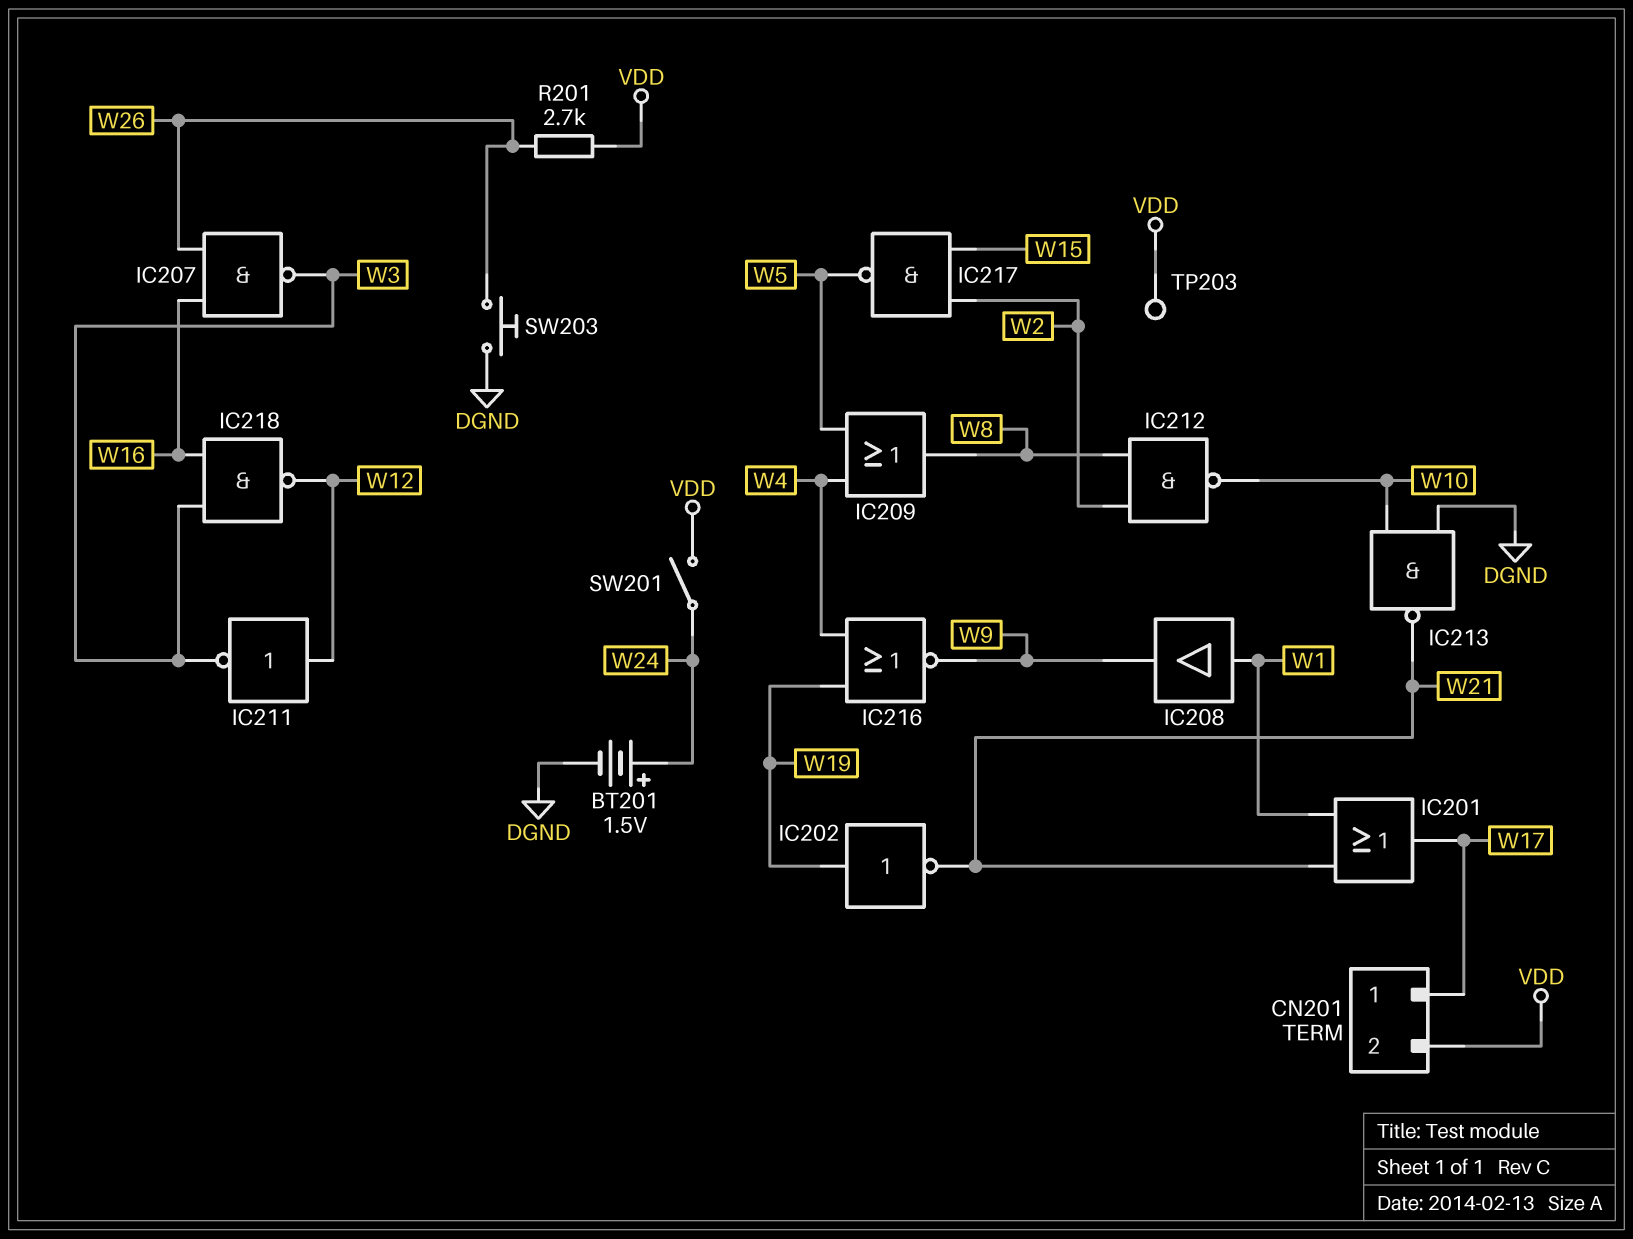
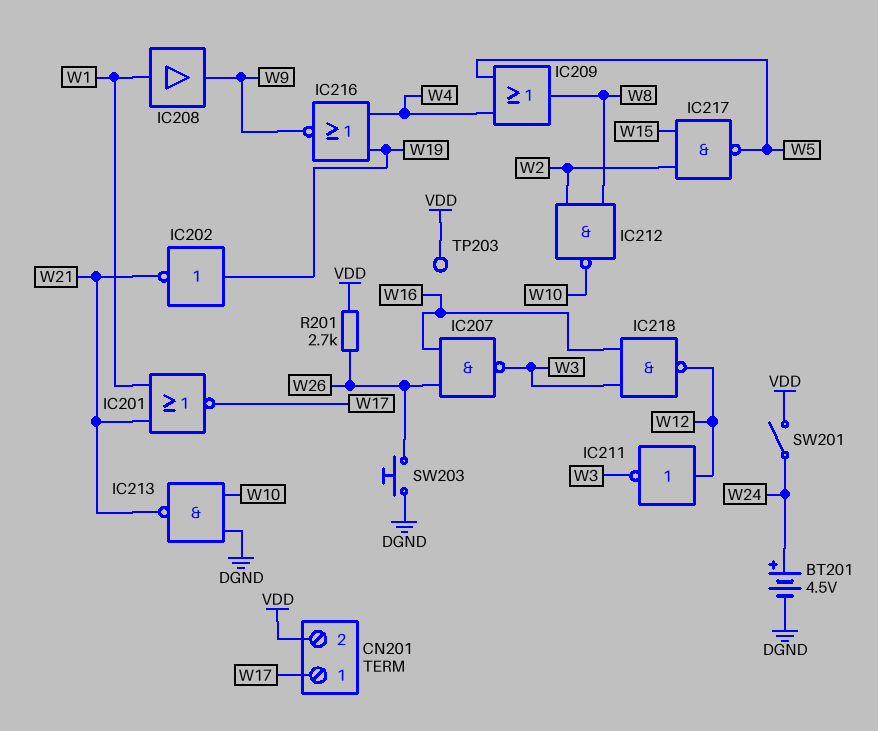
BT201: 1.5V (plus W24, minus DGND) -> 4.5V (plus W24, minus DGND)
IC201: OR (in W1, in W21, out W17) -> NOR (in W1, in W21, out W17)

